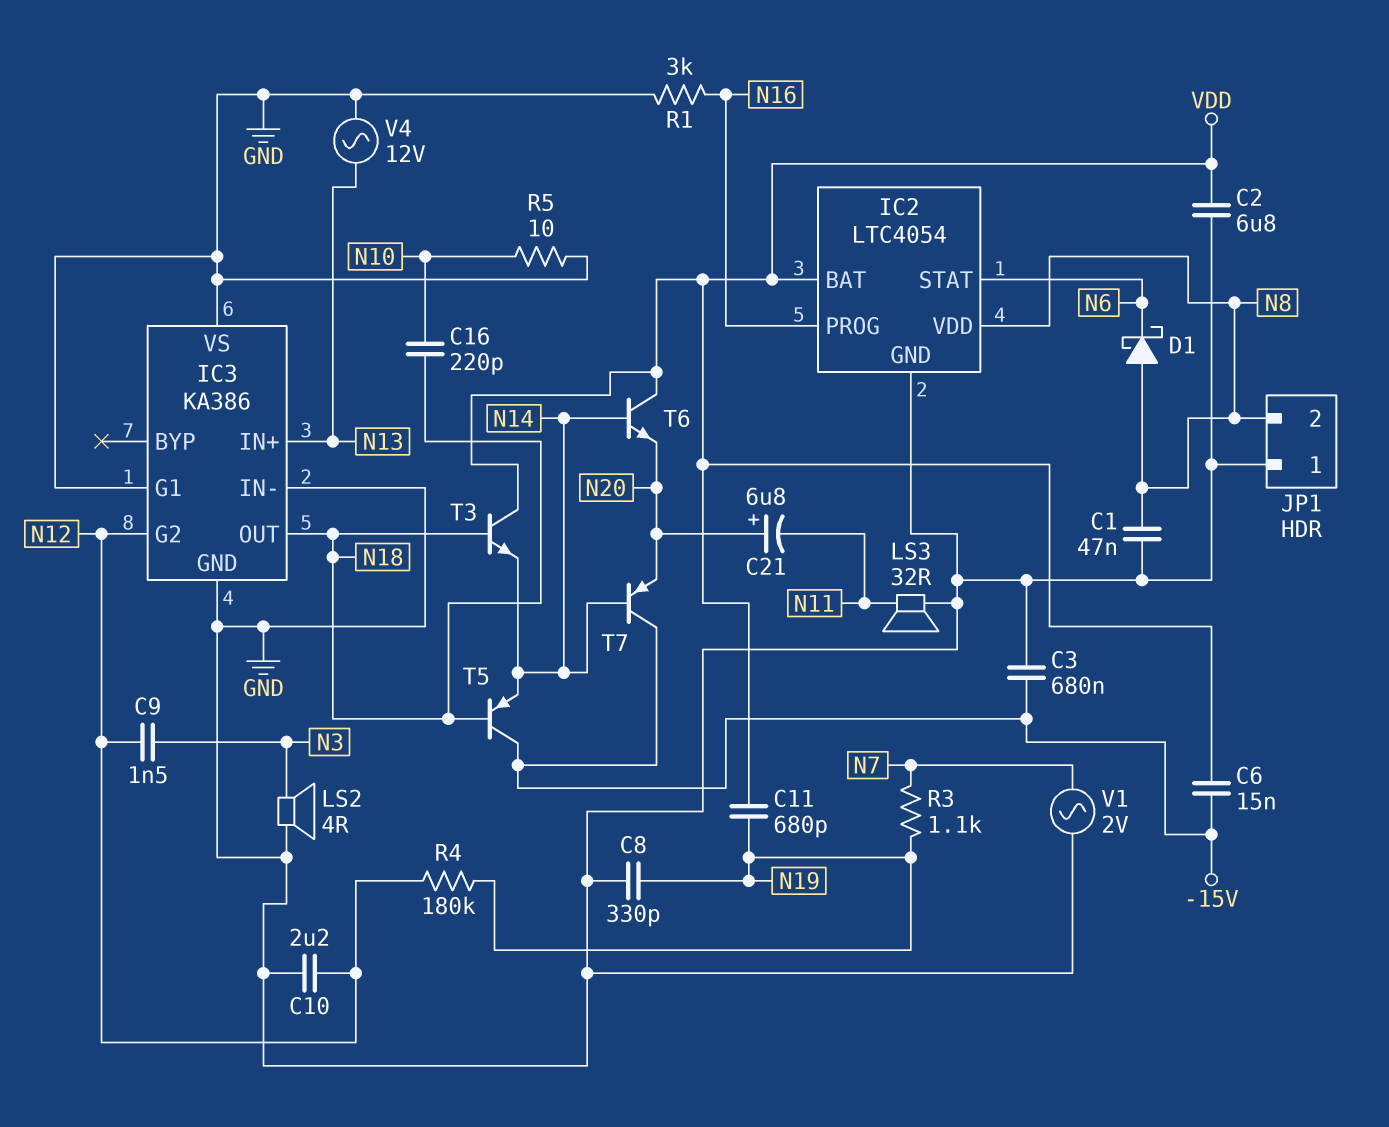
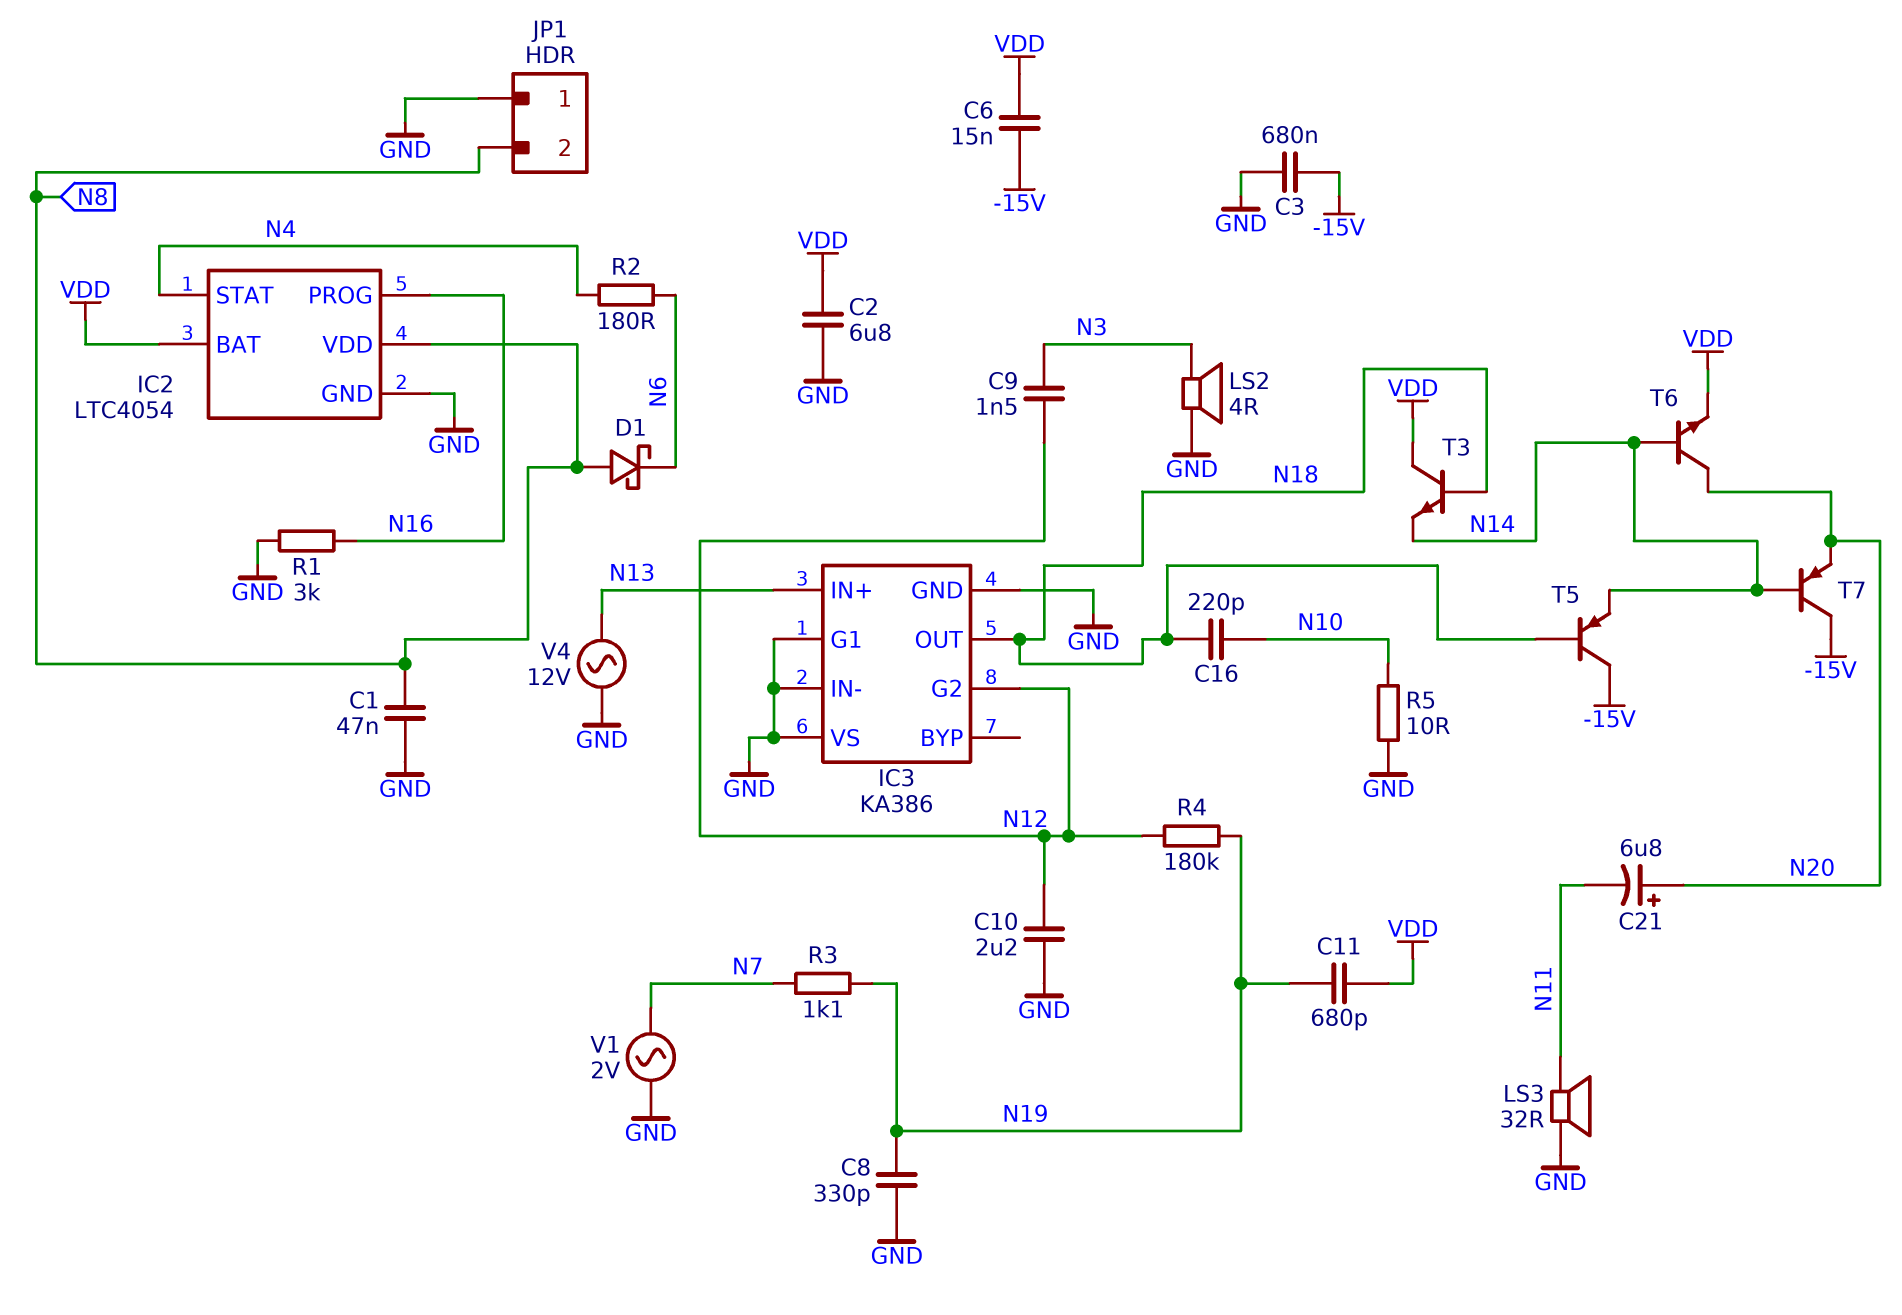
IC2 pin STAT: N6 -> N4
R2: none -> 180 (N4, N6)
T6: NPN (B N14, C VDD, E N20) -> NPN (B N14, C N20, E VDD)

